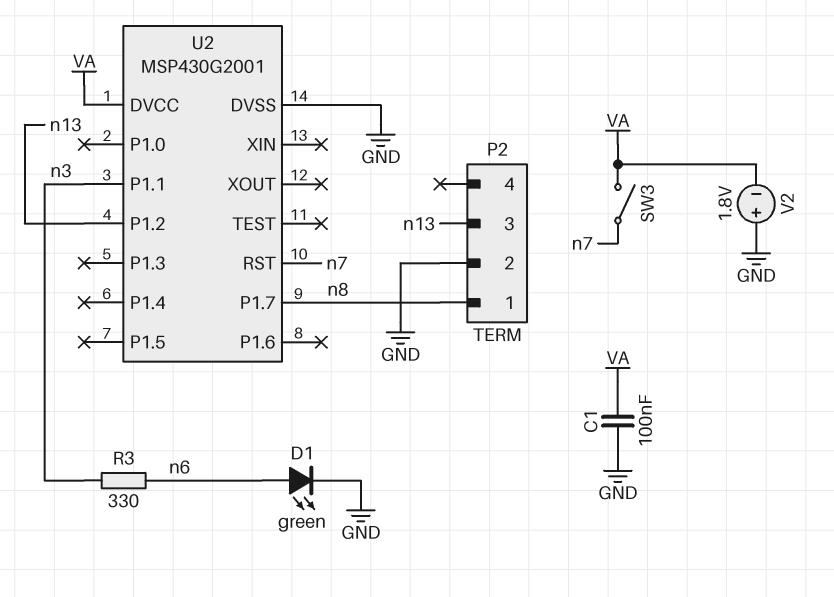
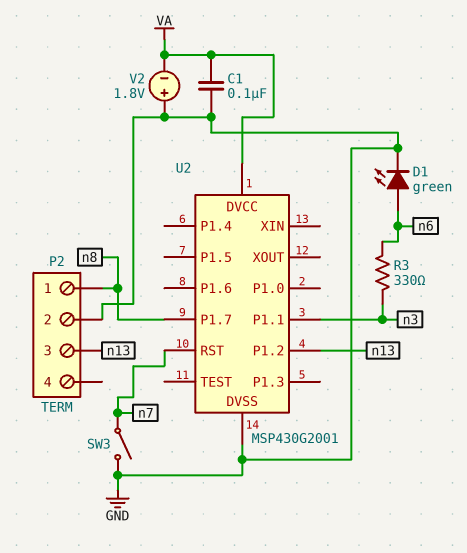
SW3: switch (VA, n7) -> switch (GND, n7)

